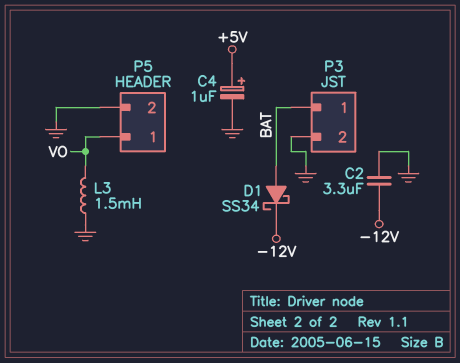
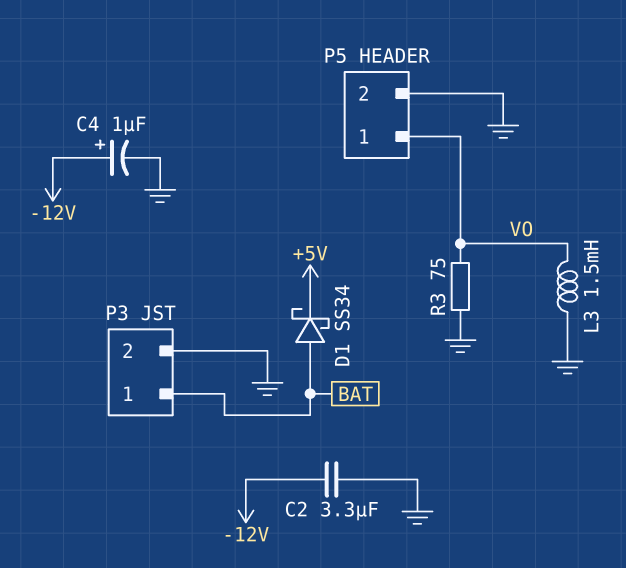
C4: 1uF (plus +5V, minus GND) -> 1uF (plus -12V, minus GND)
D1: schottky SS34 (A BAT, K -12V) -> schottky SS34 (A BAT, K +5V)
R3: none -> 75 (GND, VO)

